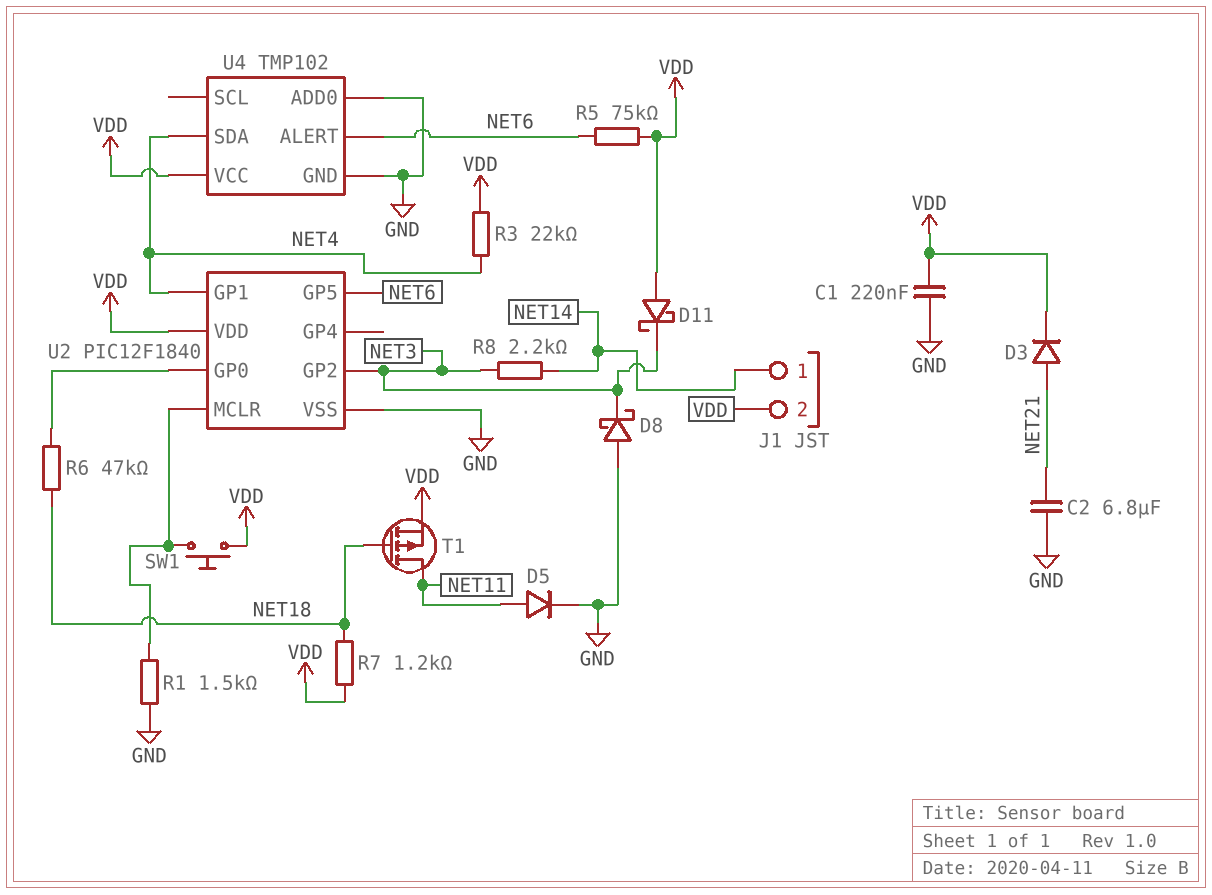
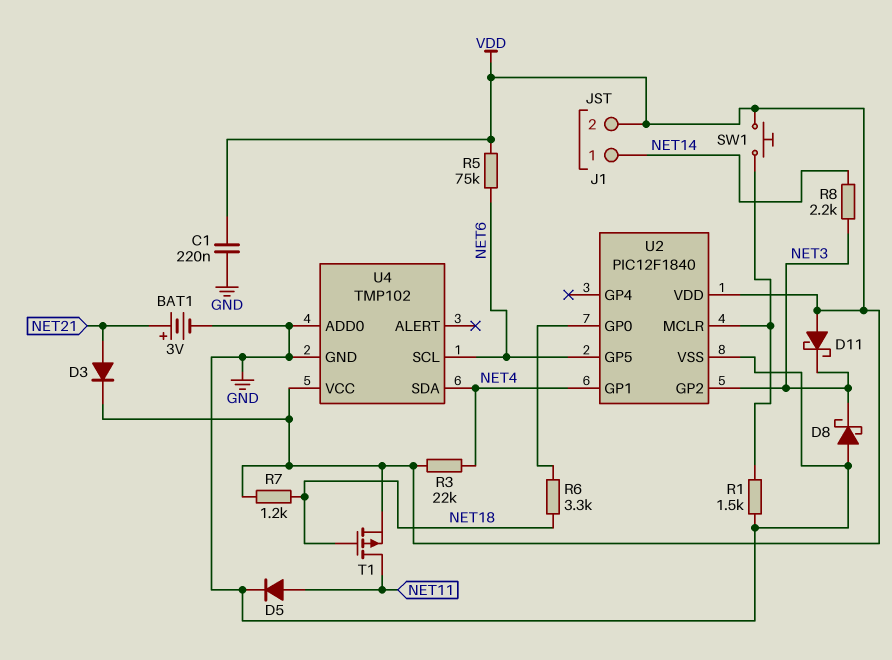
BAT1: none -> 3V (plus NET21, minus GND)
C2: 6.8uF (GND, NET21) -> none
R6: 47k (NET18, U2/GP0) -> 3.3k (NET18, U2/GP0)
U4 pin ALERT: NET6 -> none
U4 pin SCL: none -> NET6

